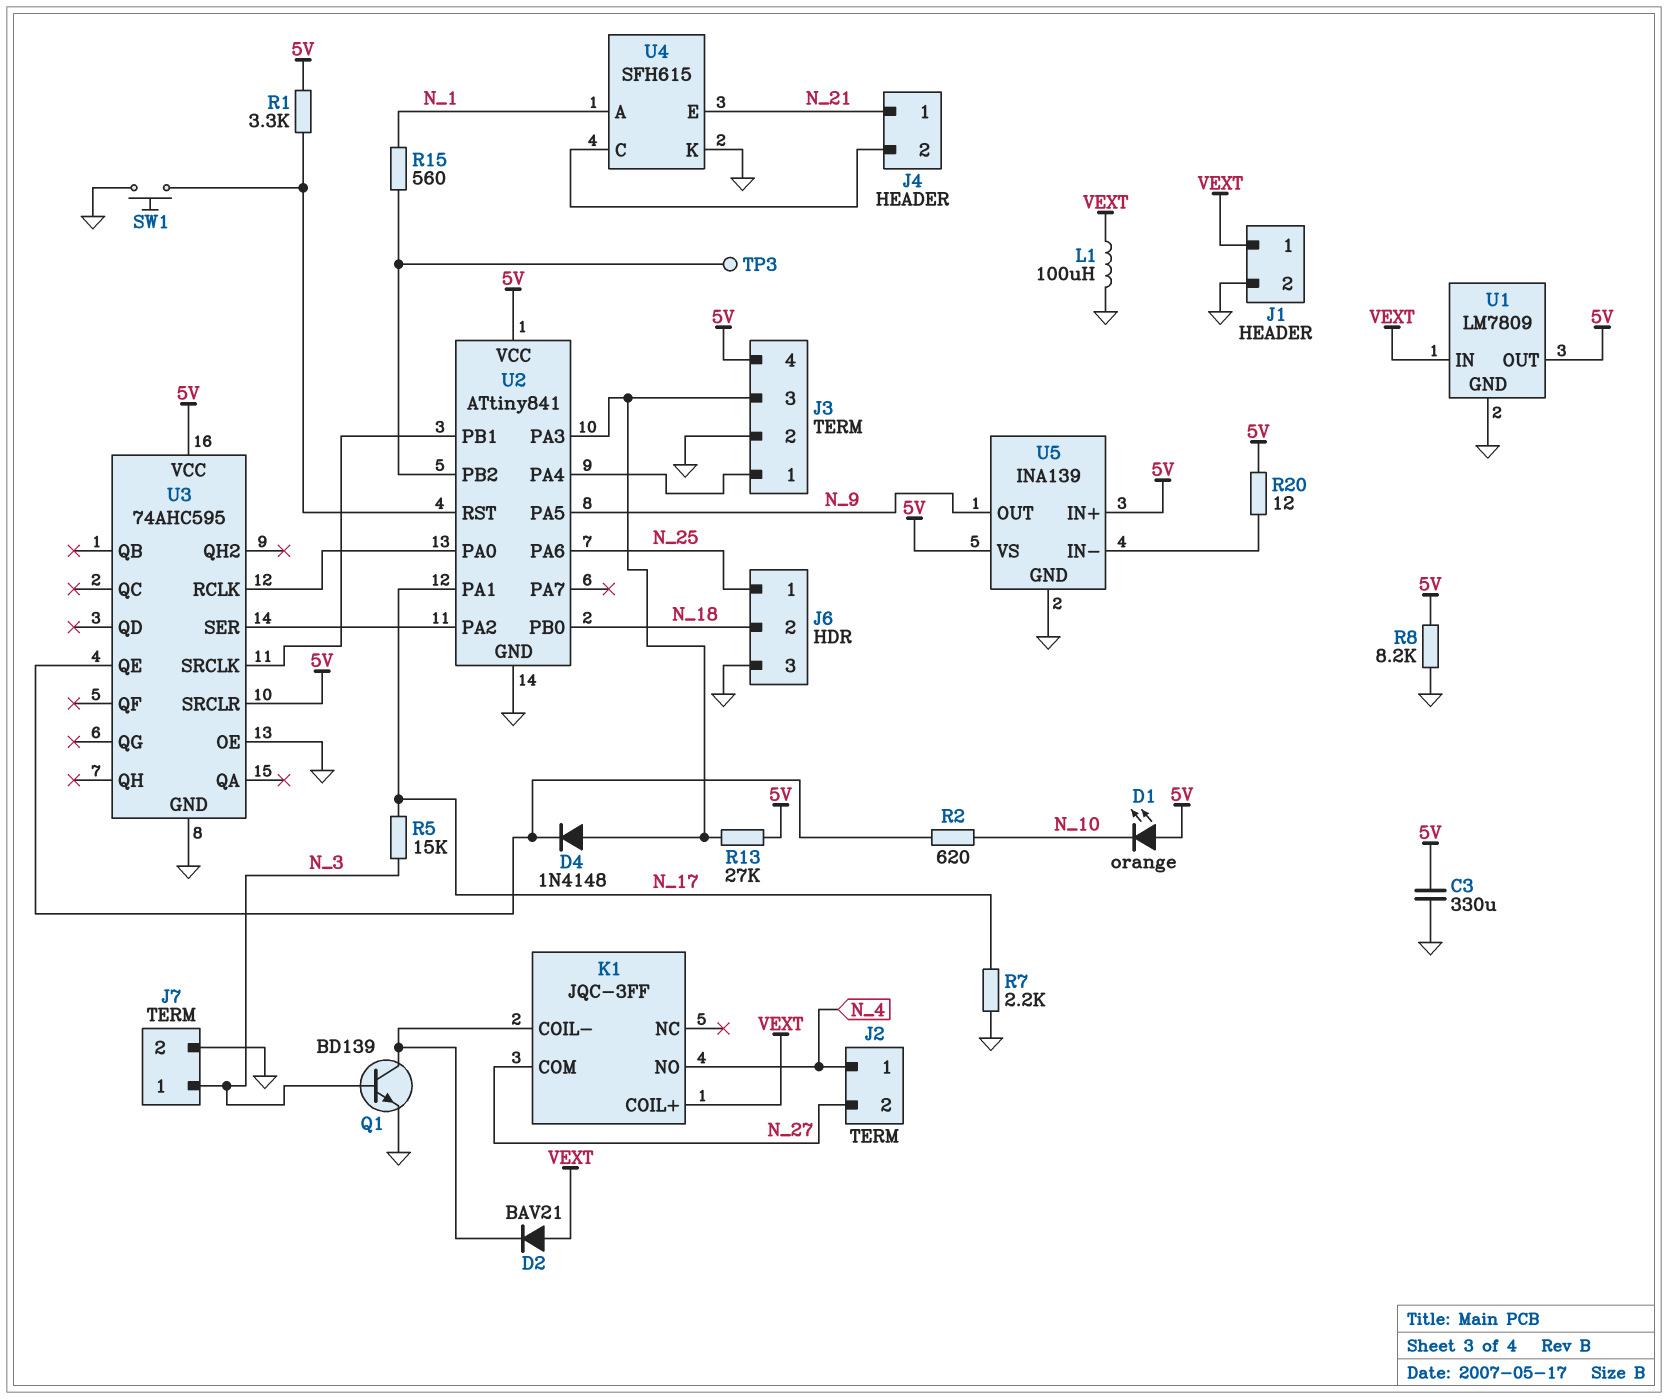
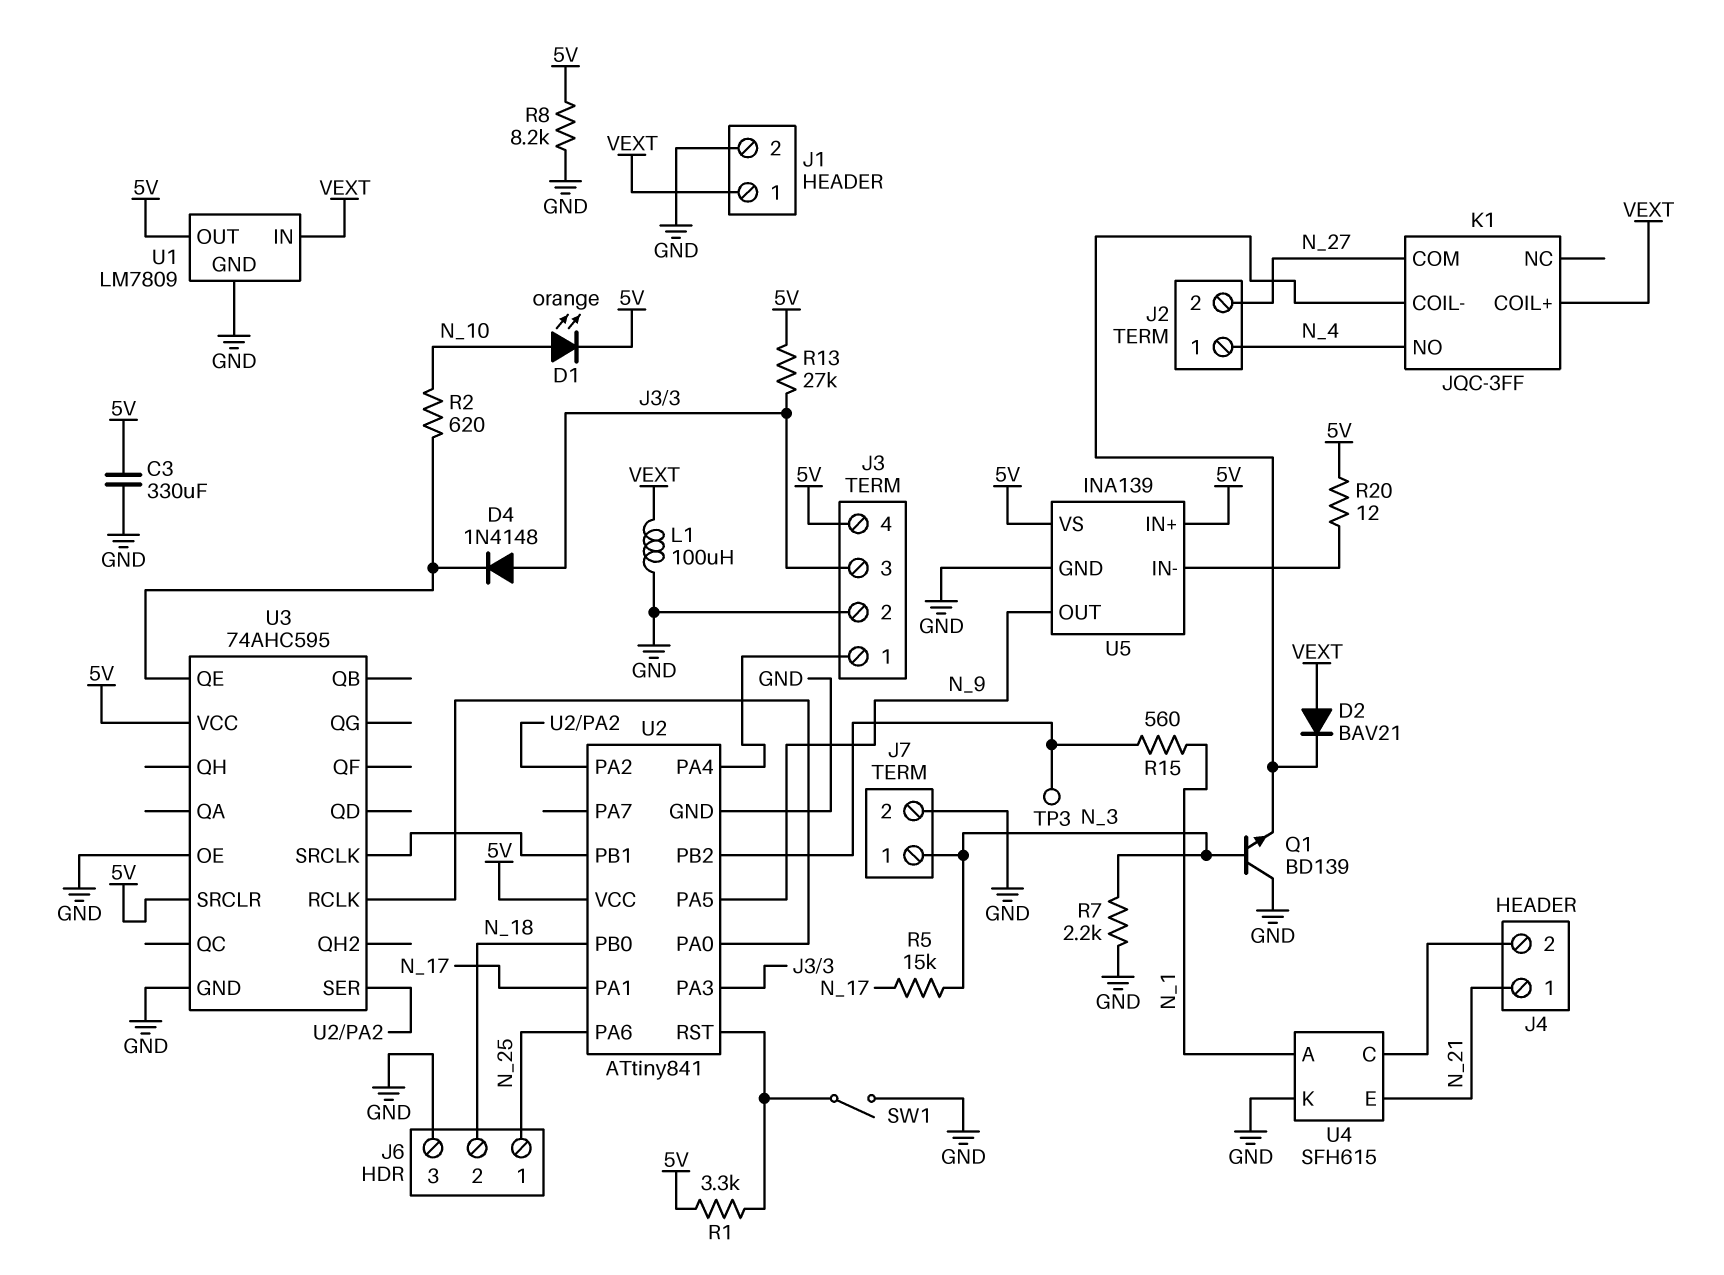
D1: LED orange (A 5V, K N_10) -> LED orange (A N_10, K 5V)
Q1: NPN BD139 (B N_3, C K1/COIL-, E GND) -> NPN BD139 (B N_3, C GND, E K1/COIL-)
R7: 2.2k (GND, N_17) -> 2.2k (GND, N_3)
SW1: button (GND, U2/RST) -> switch (GND, U2/RST)

